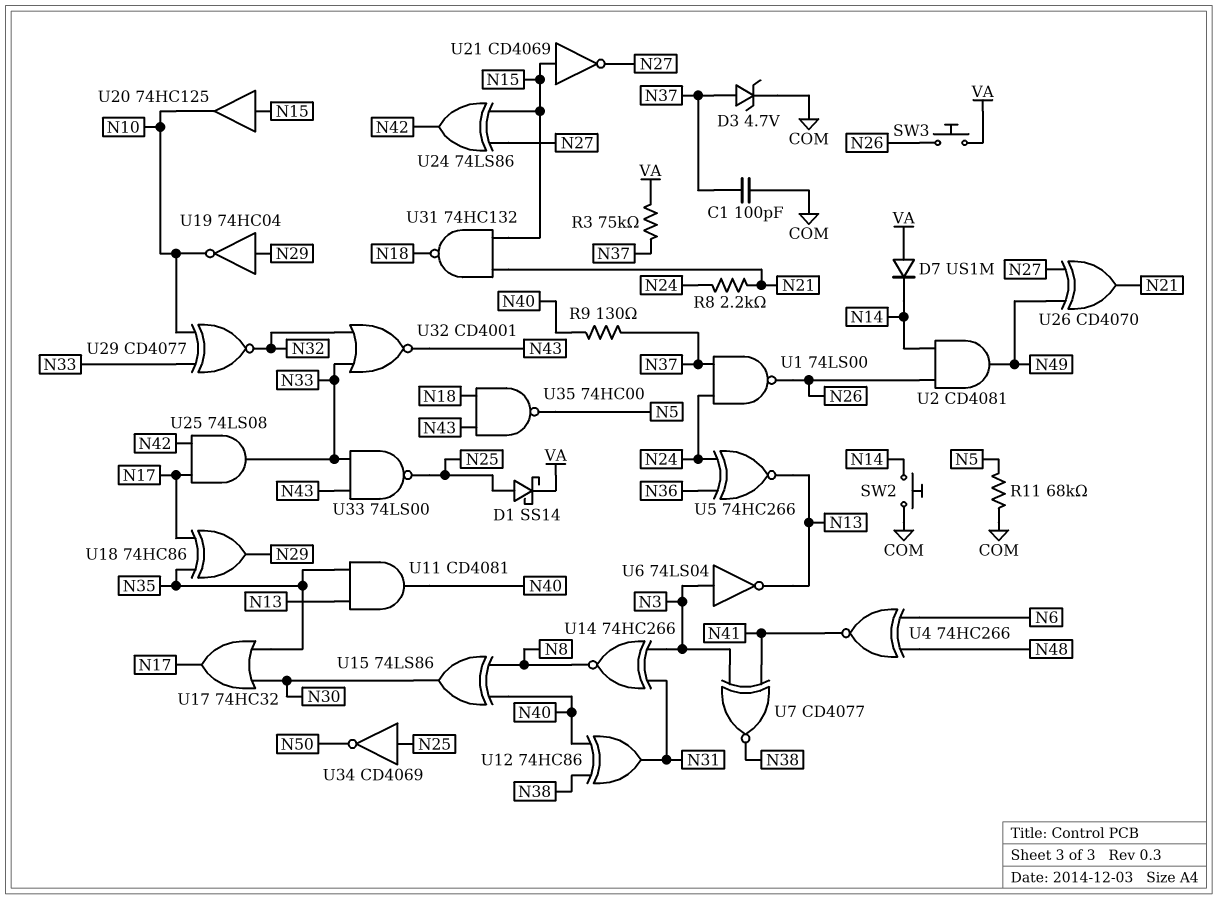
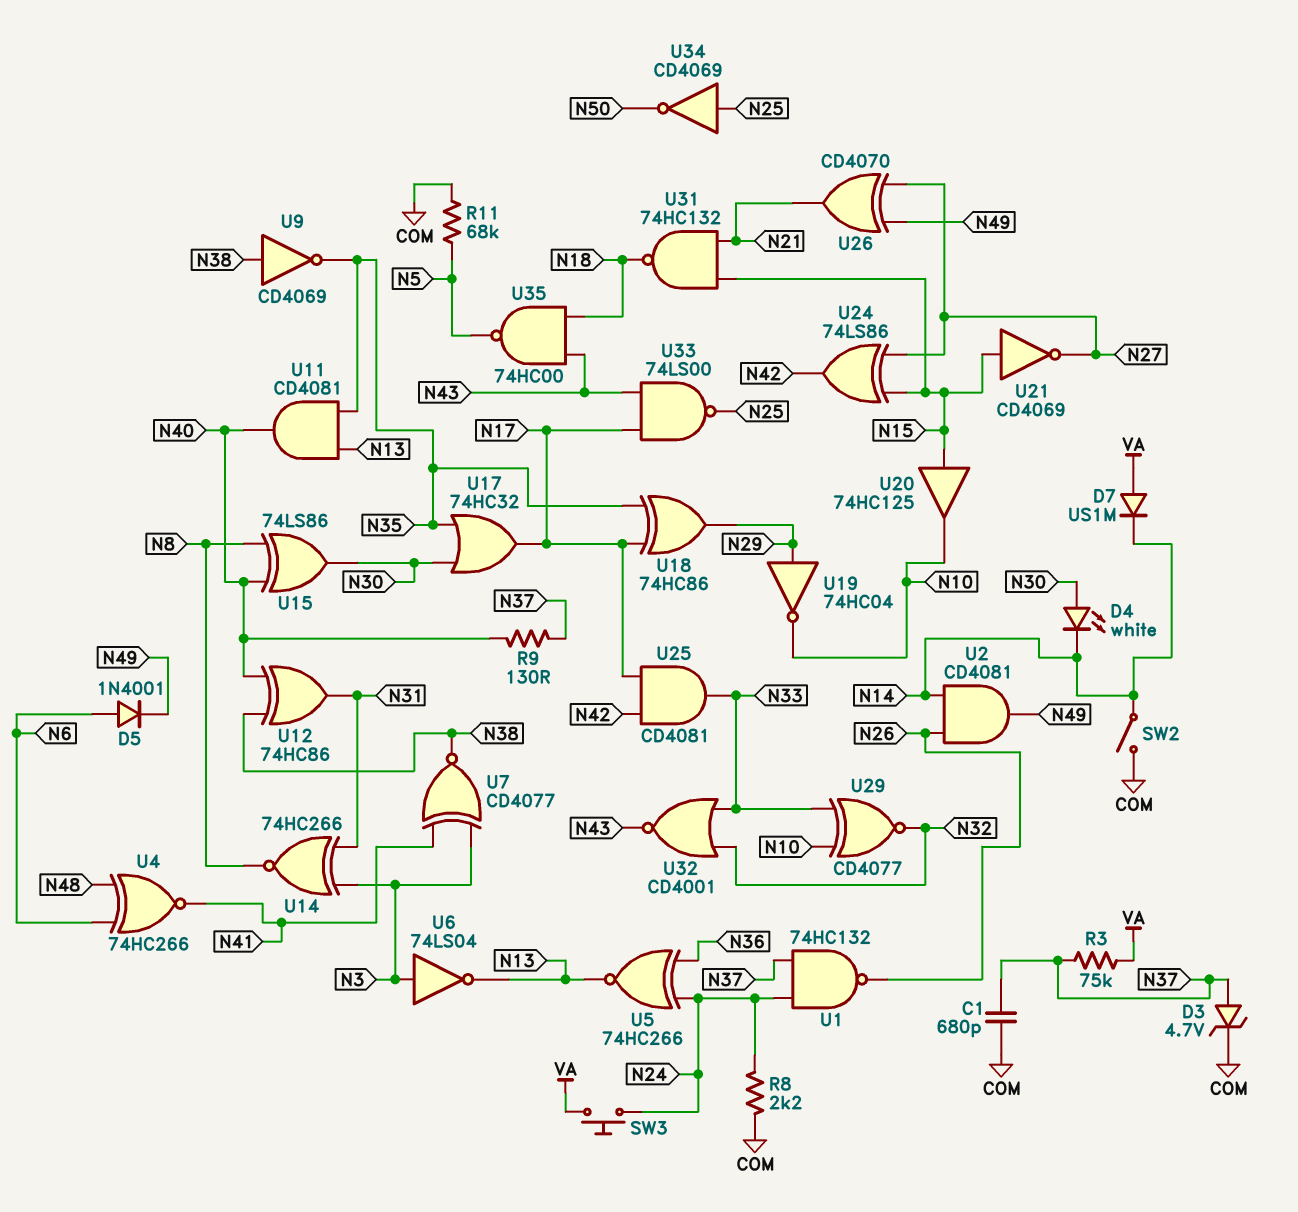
C1: 100pF (COM, N37) -> 680pF (COM, N37)
D1: schottky SS14 (A N25, K VA) -> none
D4: none -> LED white (A N30, K N14)
D5: none -> diode 1N4001 (A N6, K N49)
R8: 2.2k (N21, N24) -> 2.2k (COM, N24)
SW2: button (COM, N14) -> switch (COM, N14)
SW3: button (N26, VA) -> button (N24, VA)
U1: NAND 74LS00 (in N24, in N37, out N26) -> NAND 74HC132 (in N24, in N37, out N26)
U9: none -> NOT CD4069 (in N38, out N35)
U25: AND 74LS08 (in N17, in N42, out N33) -> AND CD4081 (in N17, in N42, out N33)
U33: NAND 74LS00 (in N33, in N43, out N25) -> NAND 74LS00 (in N17, in N43, out N25)

